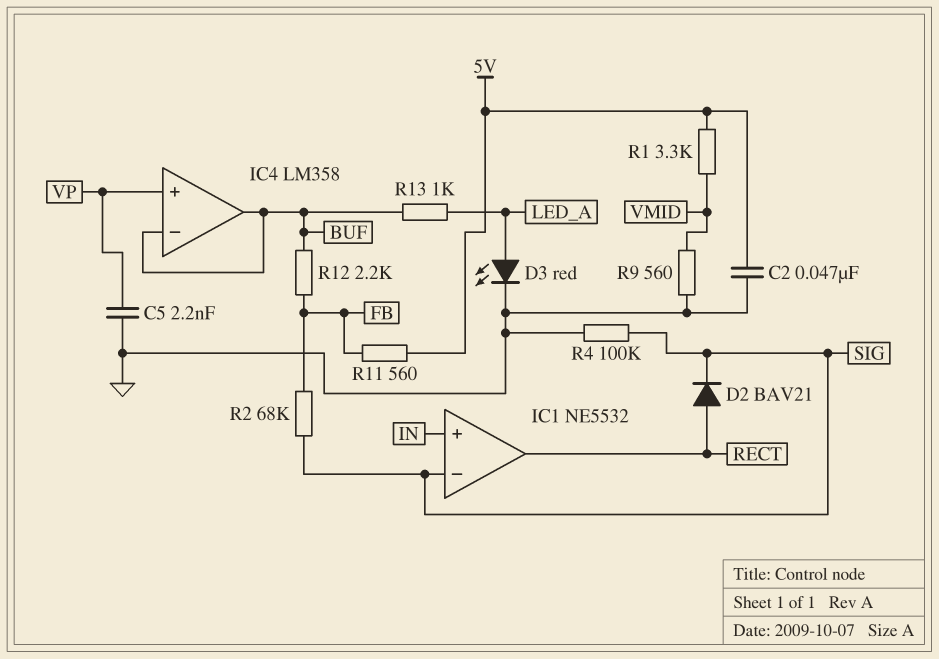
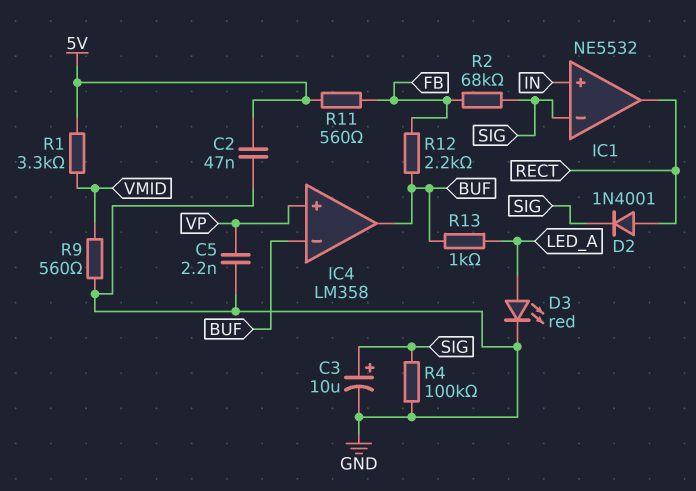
C3: none -> 10uF (plus SIG, minus GND)
D2: diode BAV21 (A RECT, K SIG) -> diode 1N4001 (A RECT, K SIG)

